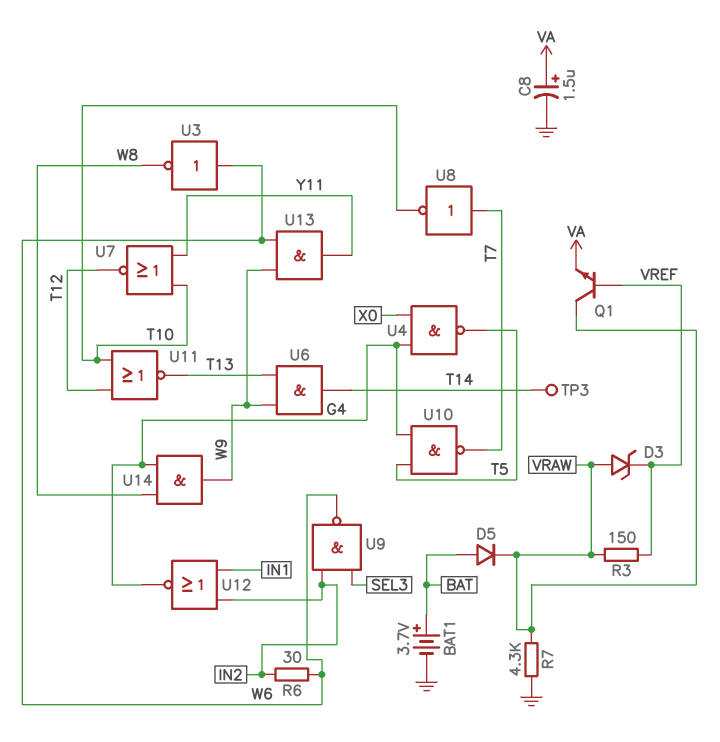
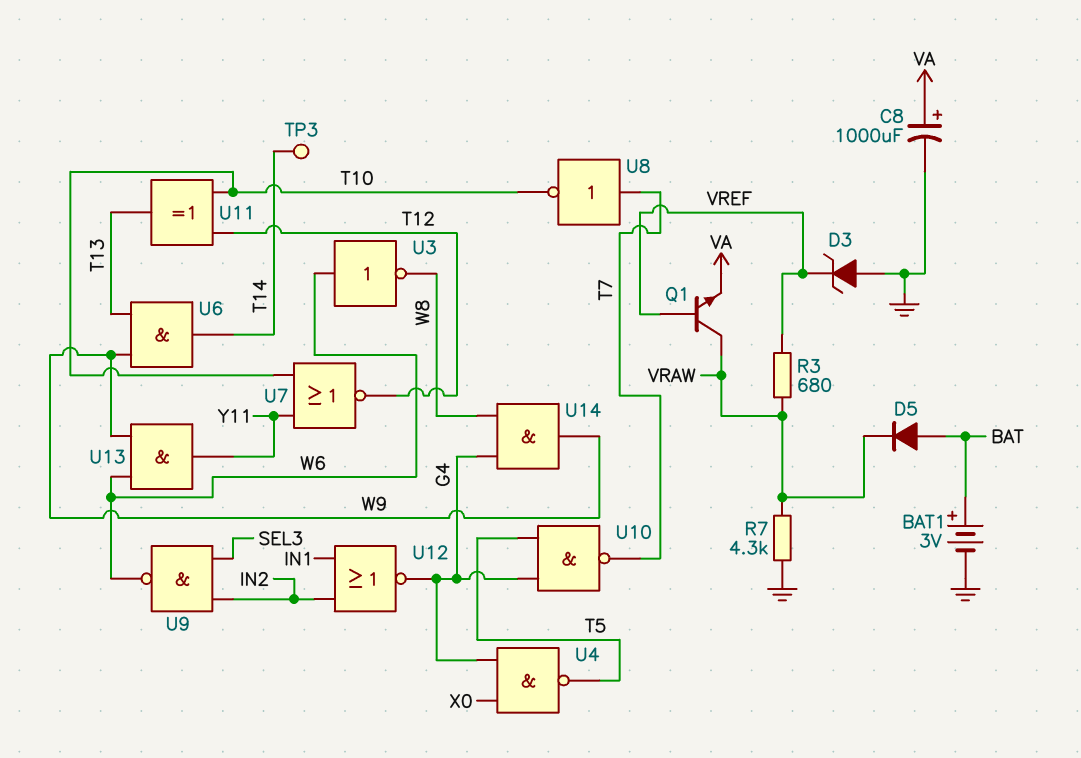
BAT1: 3.7V (plus BAT, minus GND) -> 3V (plus BAT, minus GND)
C8: 1.5uF (plus VA, minus GND) -> 1000uF (plus VA, minus GND)
D3: zener (A VRAW, K VREF) -> zener (A GND, K VREF)
R3: 150 (VRAW, VREF) -> 680 (VRAW, VREF)
R6: 30 (IN2, W6) -> none
U11: NOR (in T10, in T12, out T13) -> XOR (in T10, in T12, out T13)

